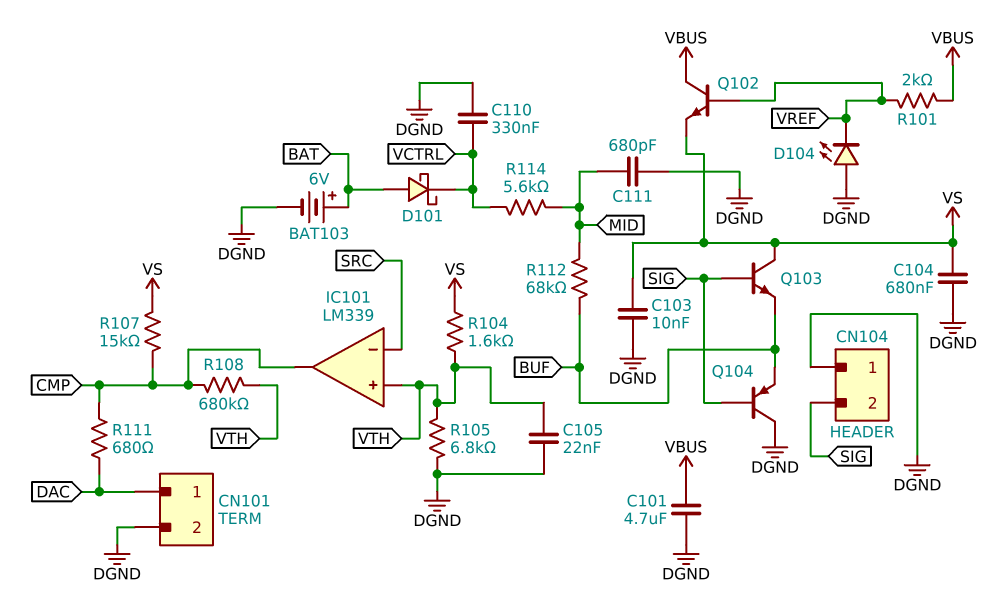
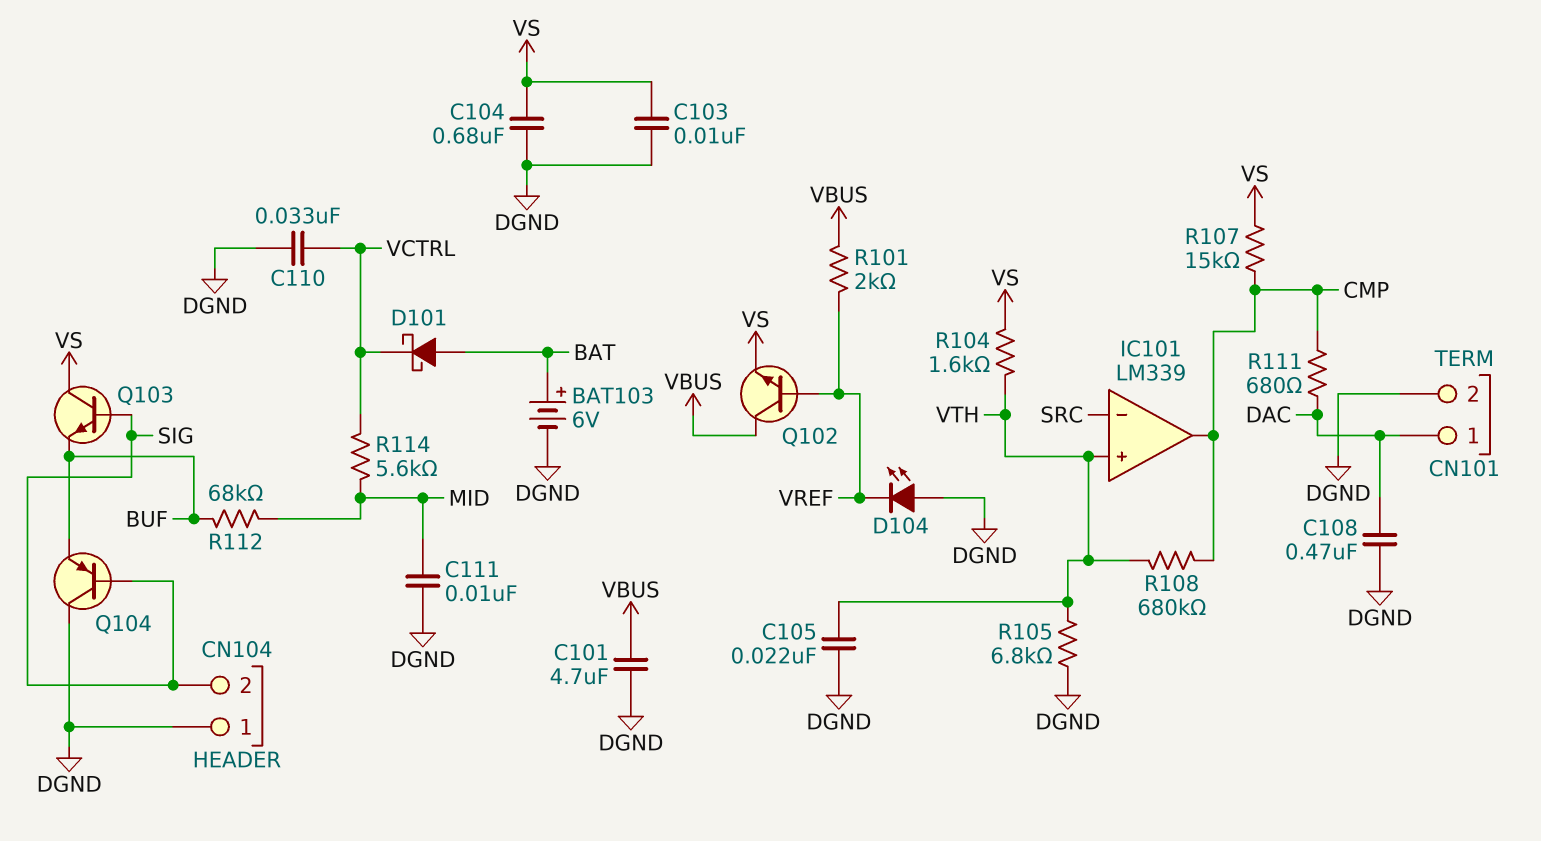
C108: none -> 470nF (DAC, DGND)
C110: 330nF (DGND, VCTRL) -> 33nF (DGND, VCTRL)
C111: 680pF (DGND, MID) -> 10nF (DGND, MID)

